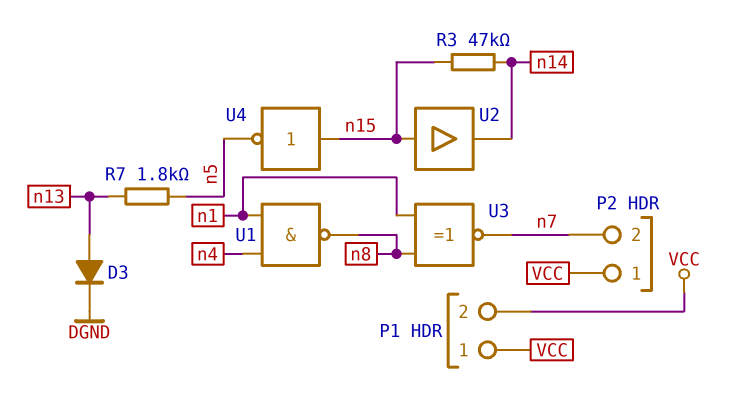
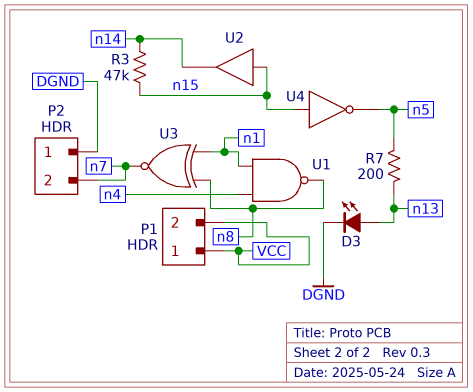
D3: diode (A n13, K DGND) -> LED (A n13, K DGND)
P2 pin 1: VCC -> DGND
R7: 1.8k (n5, n13) -> 200 (n5, n13)

